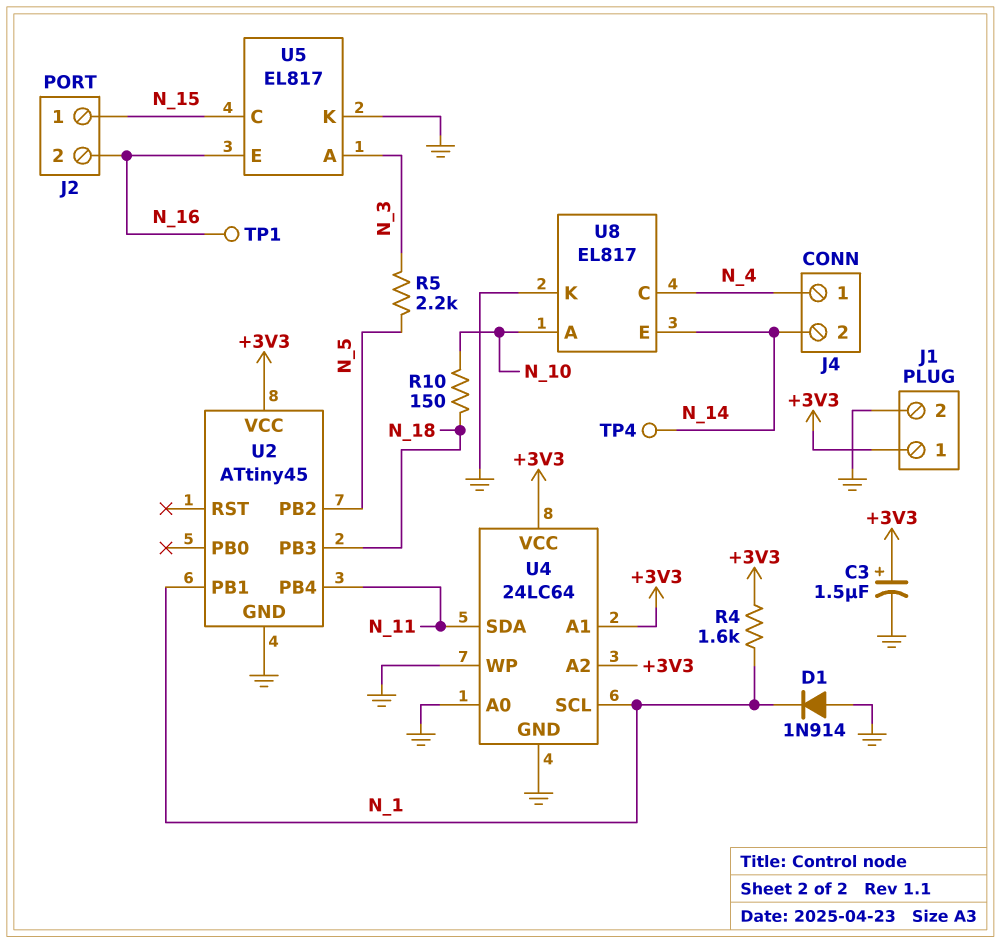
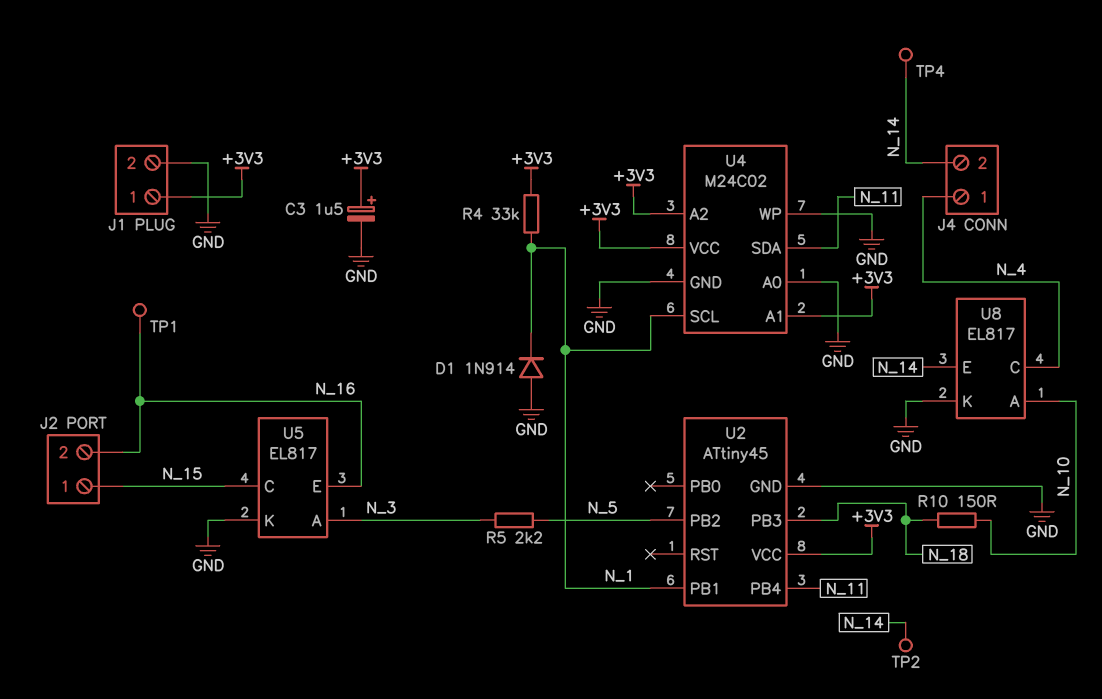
R4: 1.6k (+3V3, N_1) -> 33k (+3V3, N_1)
TP2: none -> test point (N_14)
U4: 24LC64 -> M24C02

